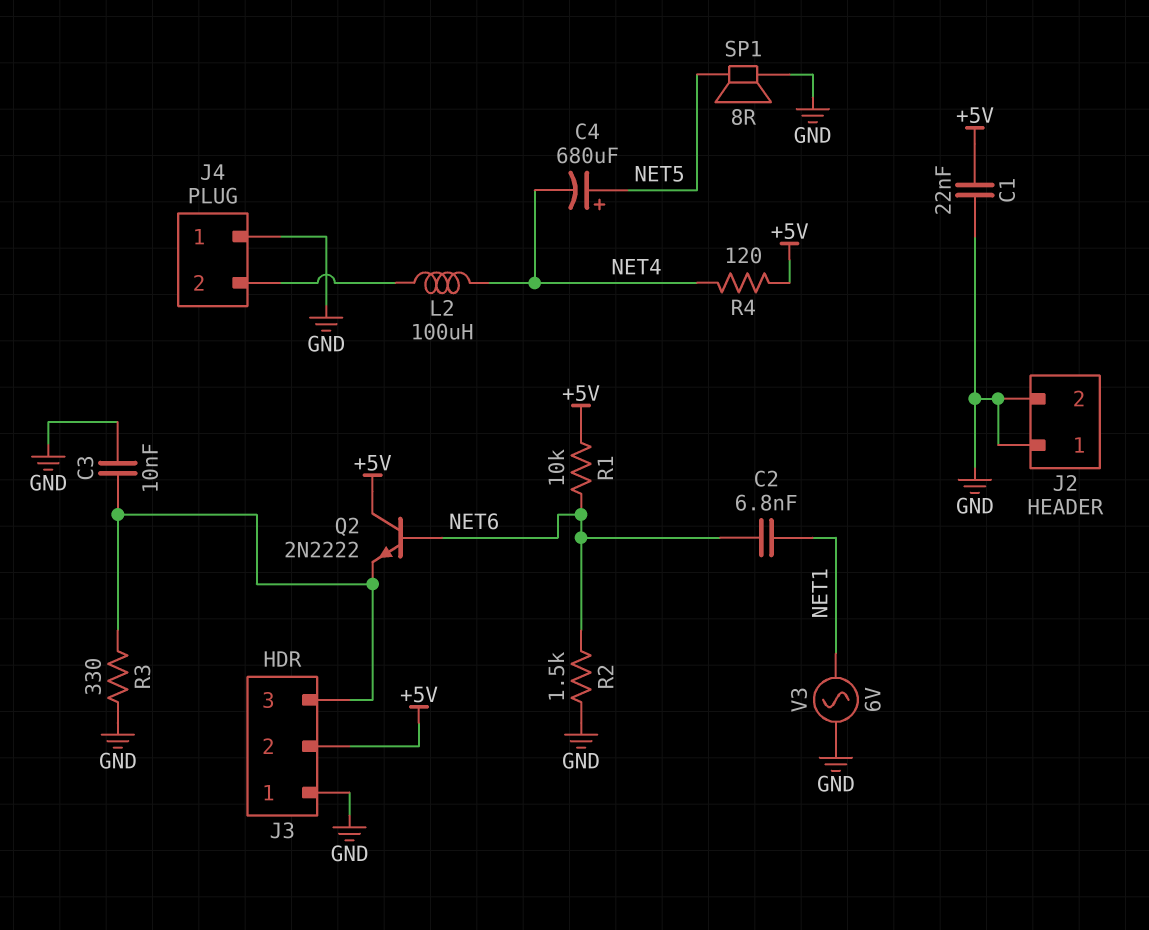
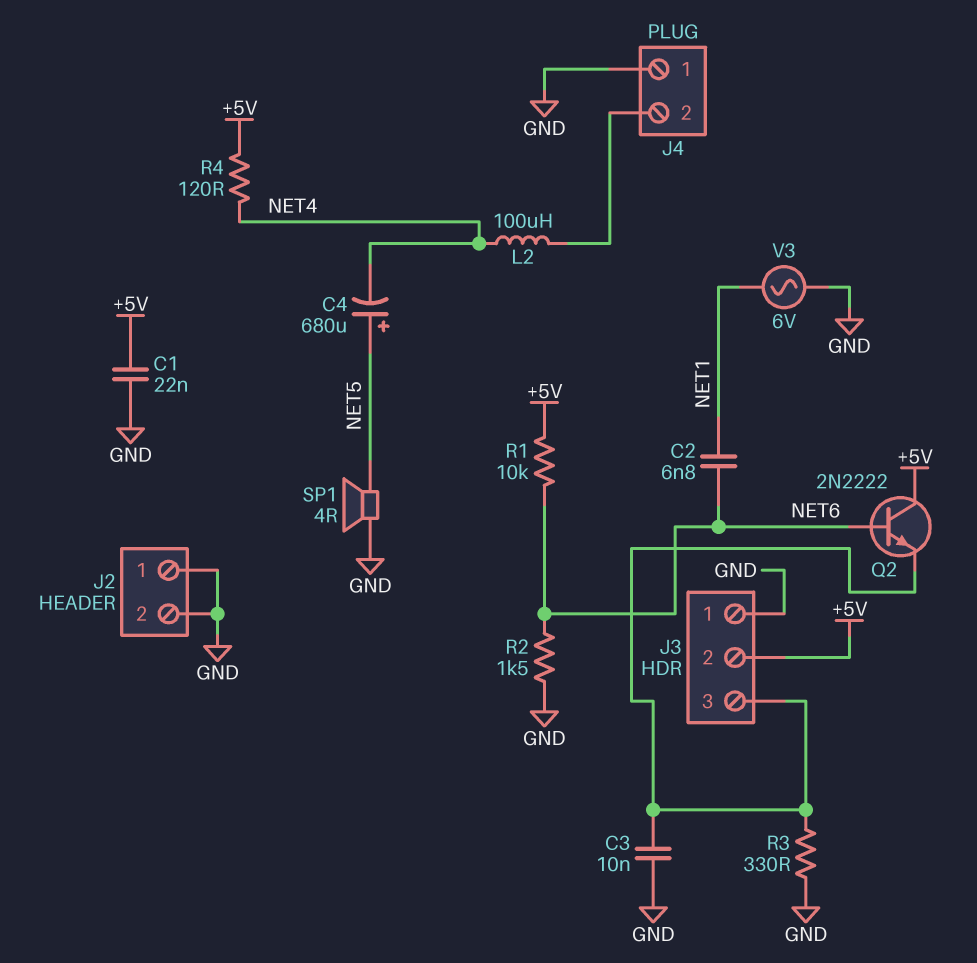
SP1: speaker 8R (GND, NET5) -> speaker 4R (GND, NET5)

